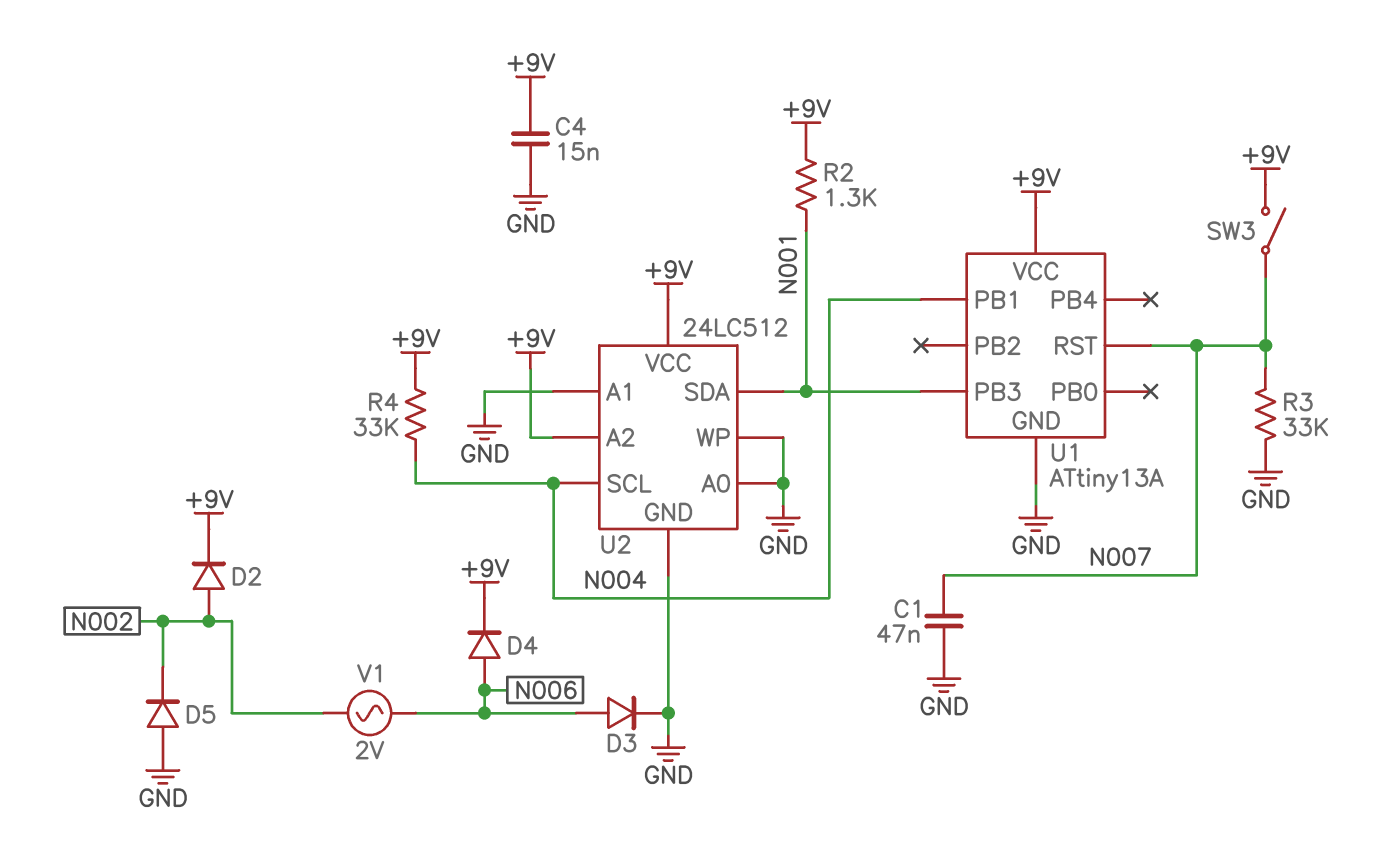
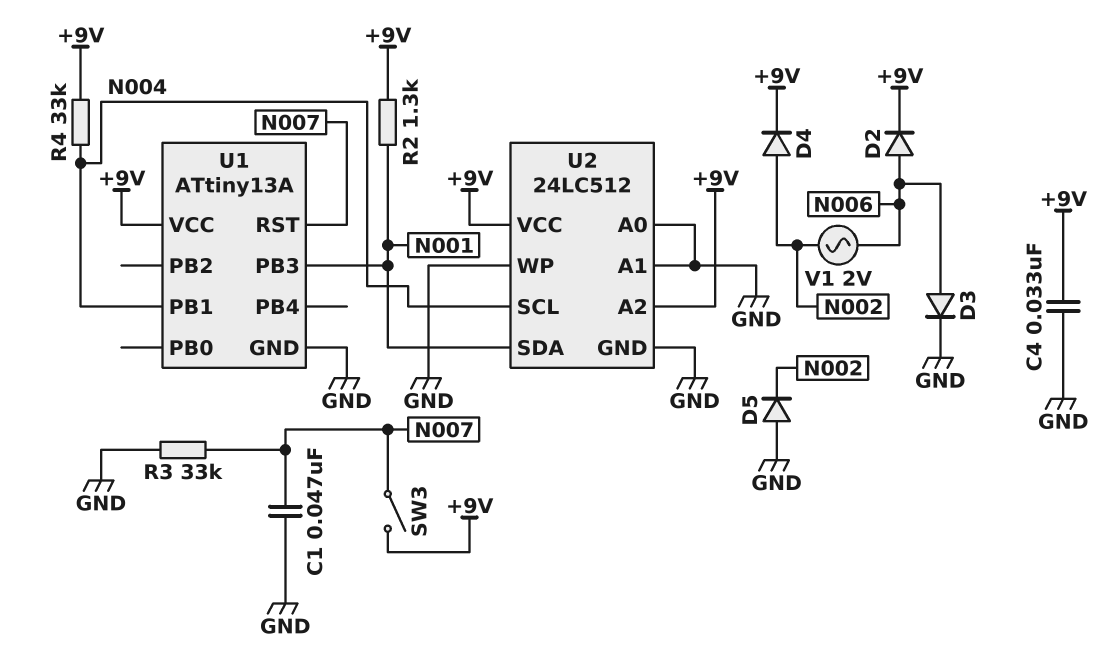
C4: 15nF (+9V, GND) -> 33nF (+9V, GND)
D2: diode (A N002, K +9V) -> diode (A N006, K +9V)
D4: diode (A N006, K +9V) -> diode (A N002, K +9V)

